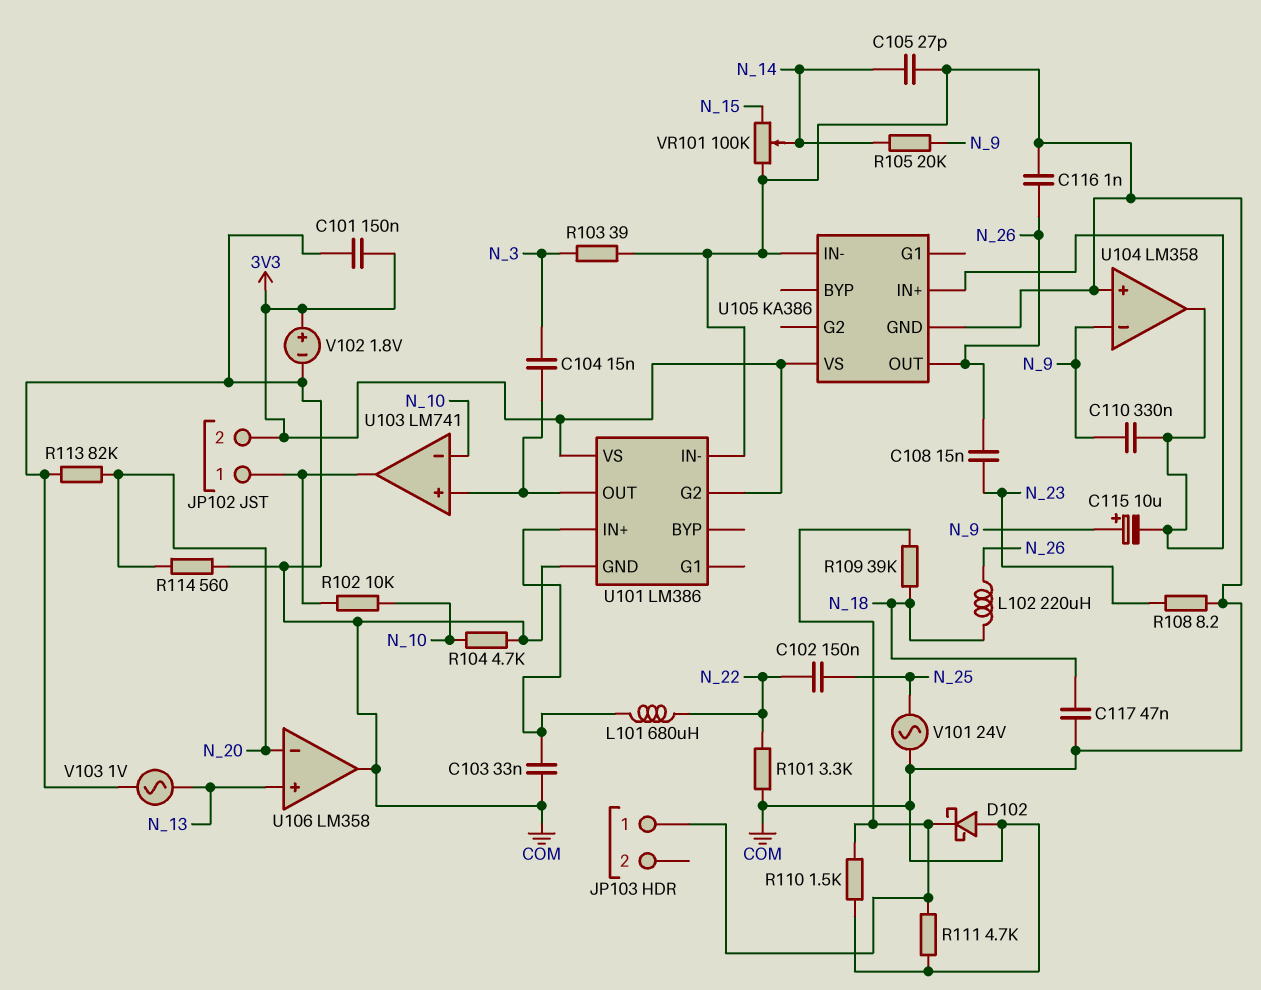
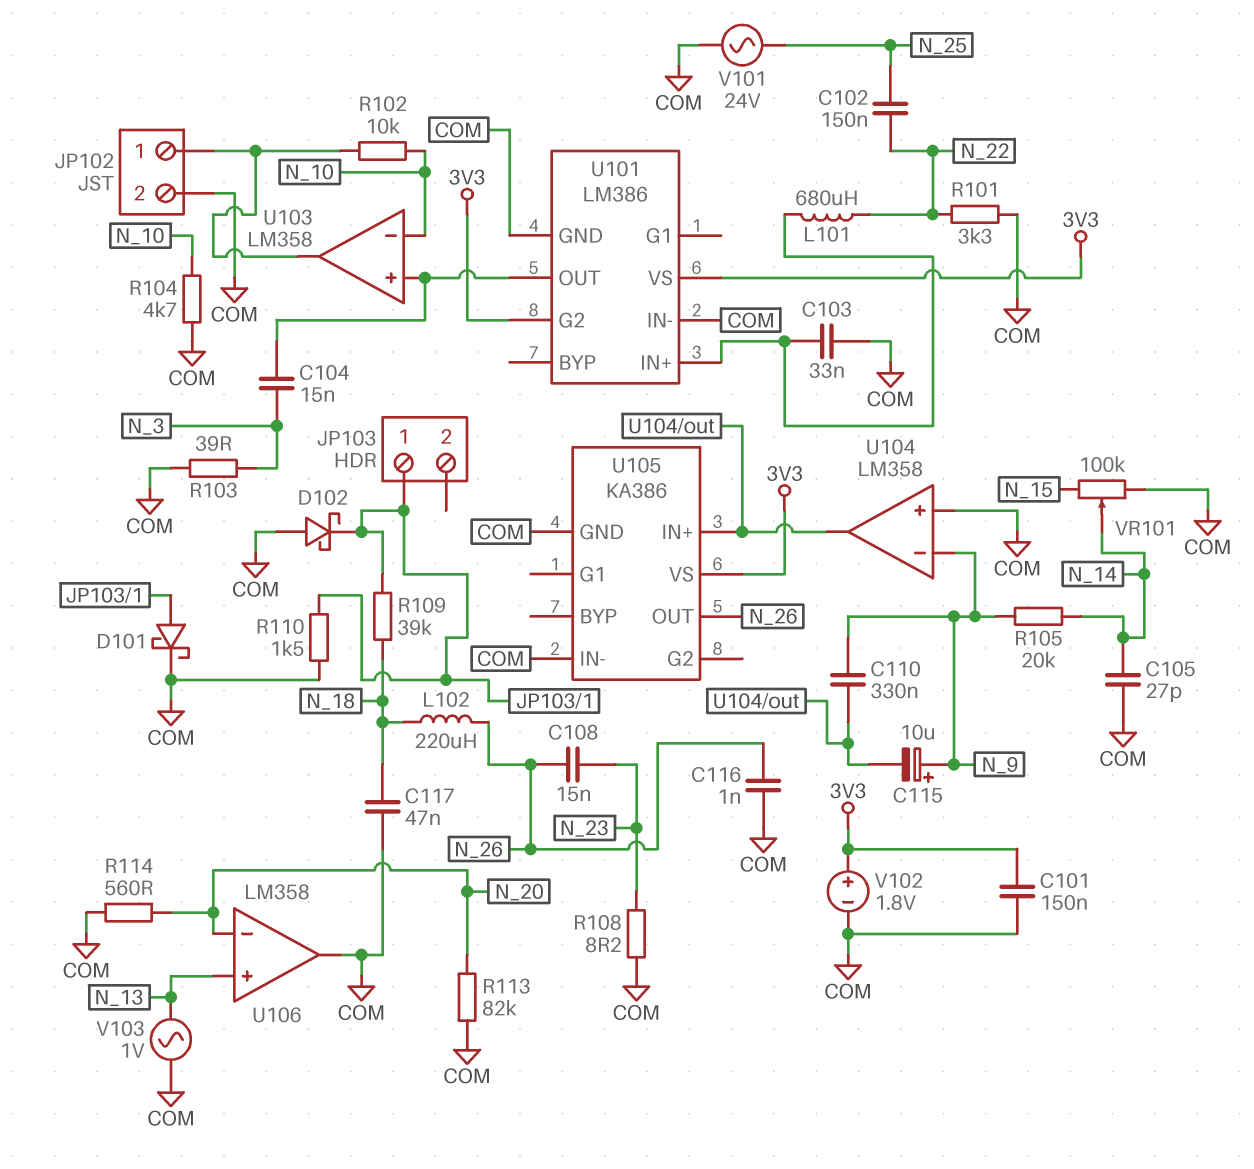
D101: none -> schottky (A JP103/1, K COM)
JP102 pin 2: 3V3 -> COM
R111: 4.7k (COM, JP103/1) -> none
U103: LM741 -> LM358

